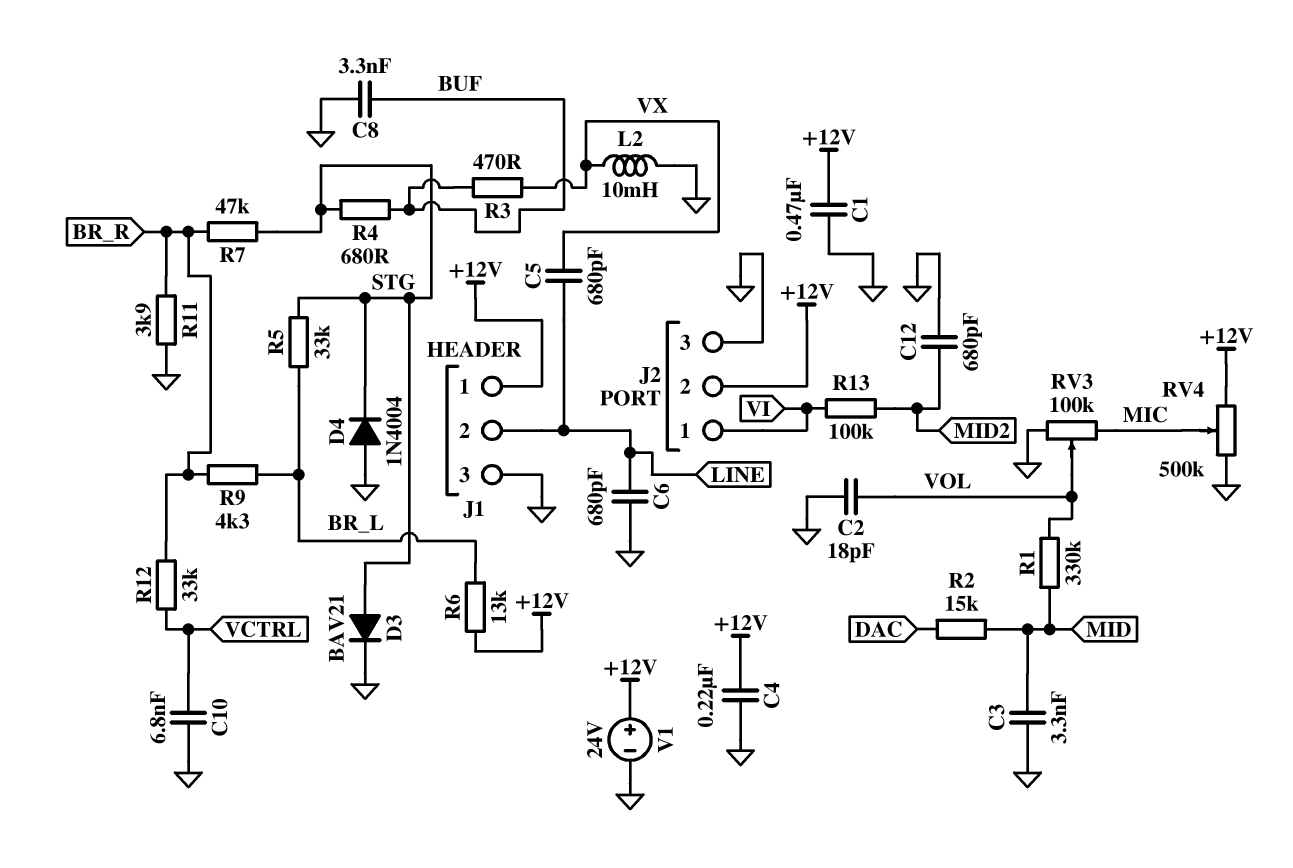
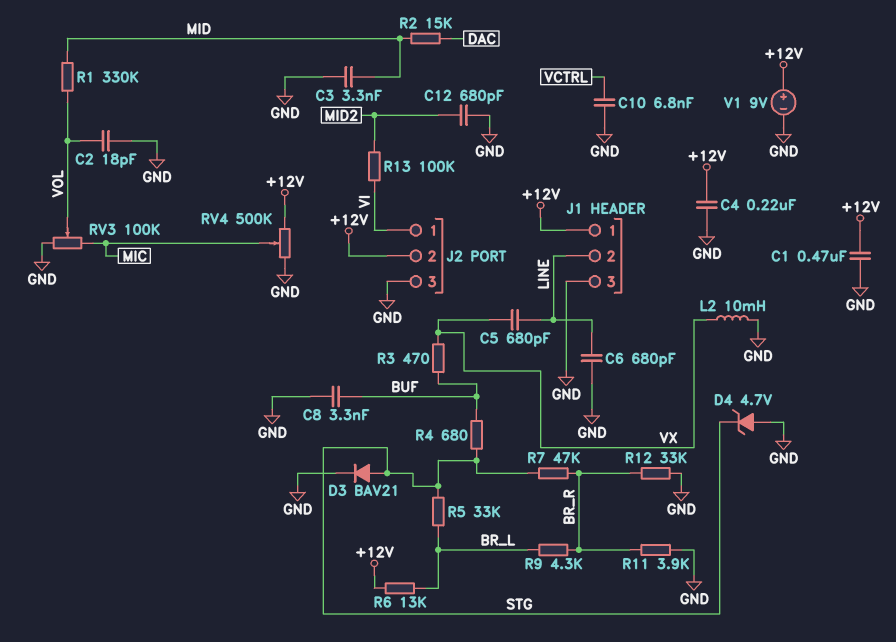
D4: diode 1N4004 (A GND, K STG) -> zener 4.7V (A GND, K STG)
R12: 33k (BR_R, VCTRL) -> 33k (BR_R, GND)
V1: 24V (plus +12V, minus GND) -> 9V (plus +12V, minus GND)

